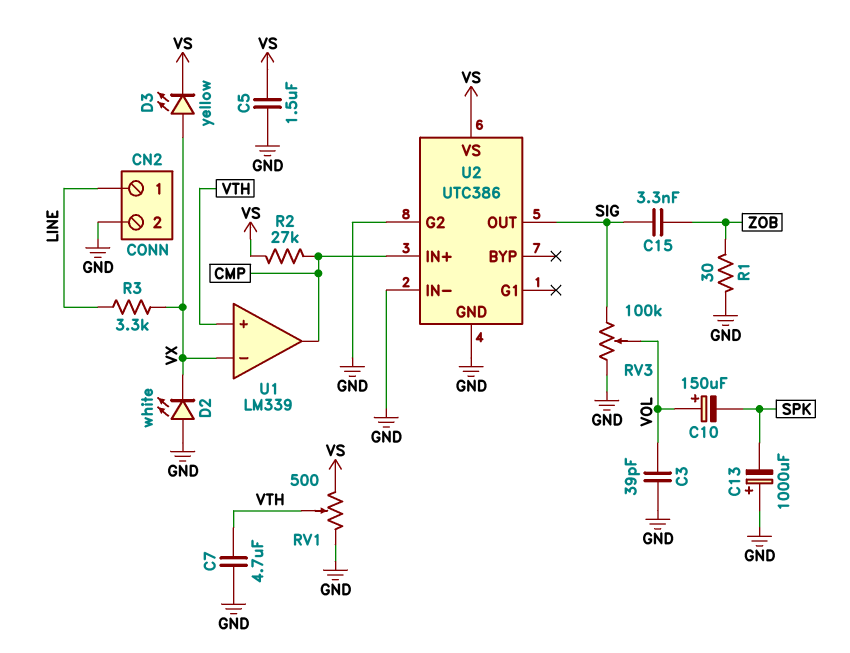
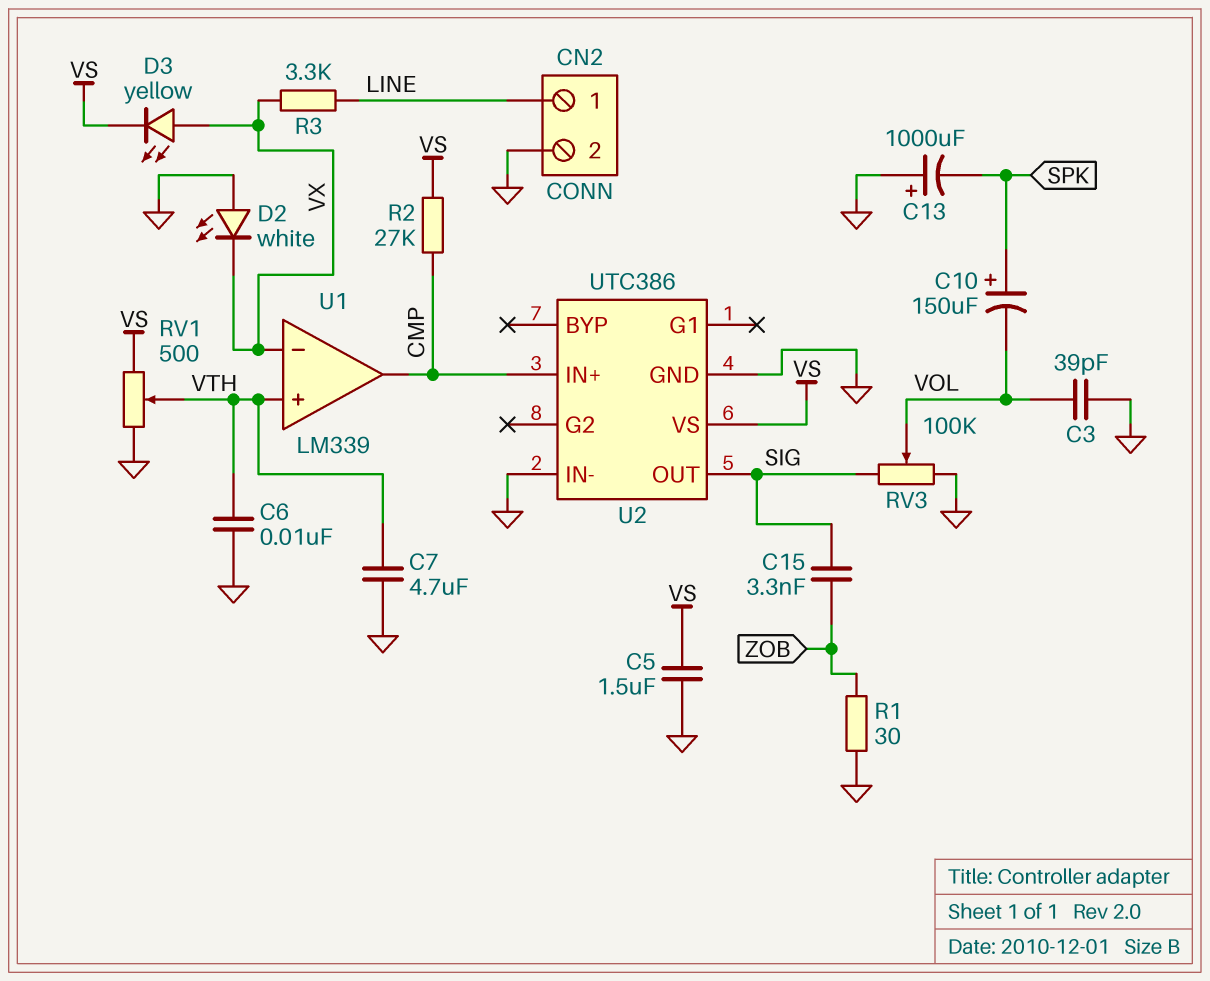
C6: none -> 10nF (GND, VTH)
C10: 150uF (plus VOL, minus SPK) -> 150uF (plus SPK, minus VOL)
U2 pin G2: GND -> none

